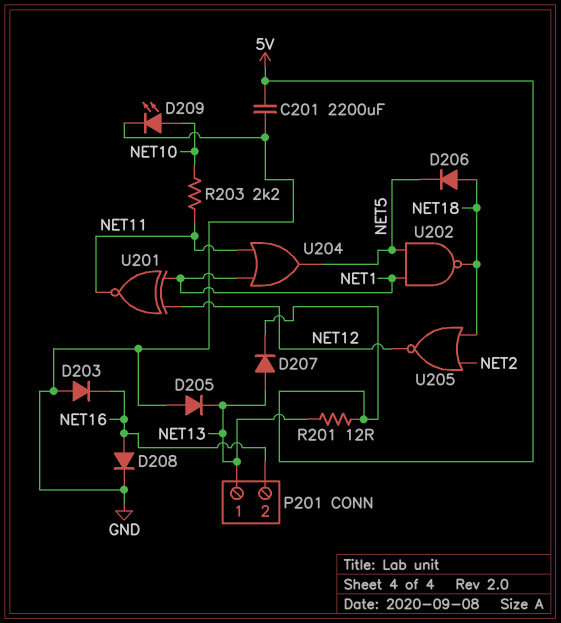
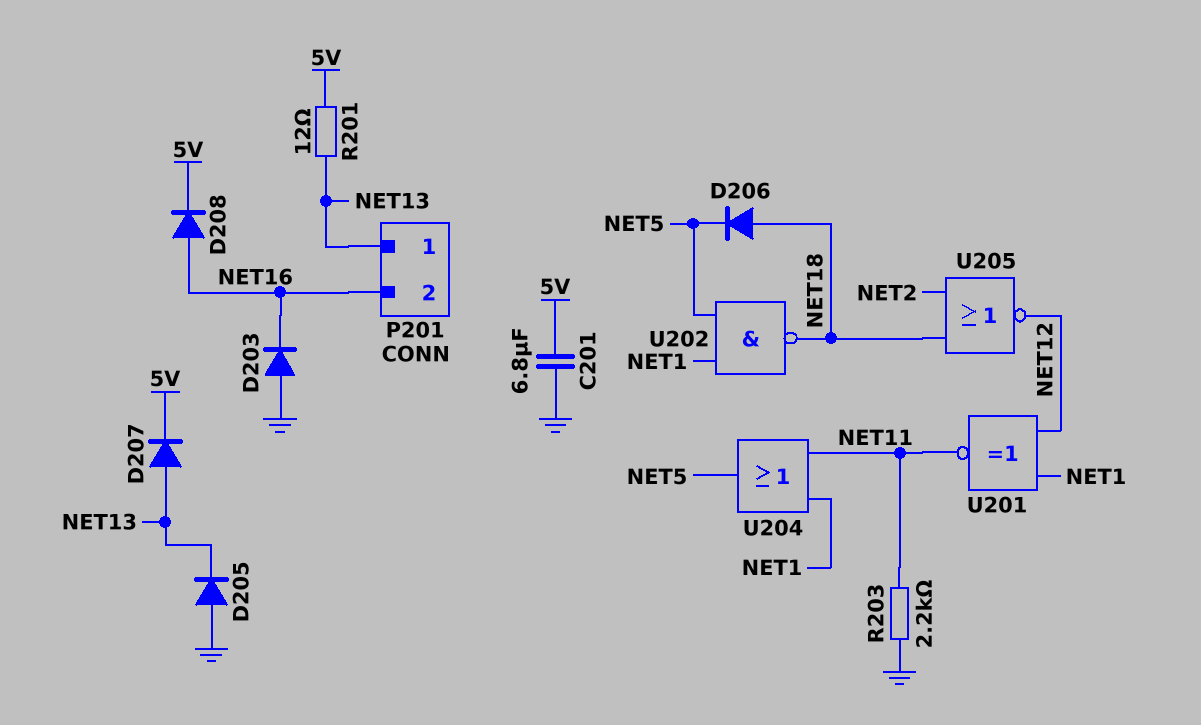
C201: 2200uF (5V, GND) -> 6.8uF (5V, GND)
D208: diode (A NET16, K GND) -> diode (A NET16, K 5V)
D209: LED (A NET10, K GND) -> none
R203: 2.2k (NET10, NET11) -> 2.2k (GND, NET11)

